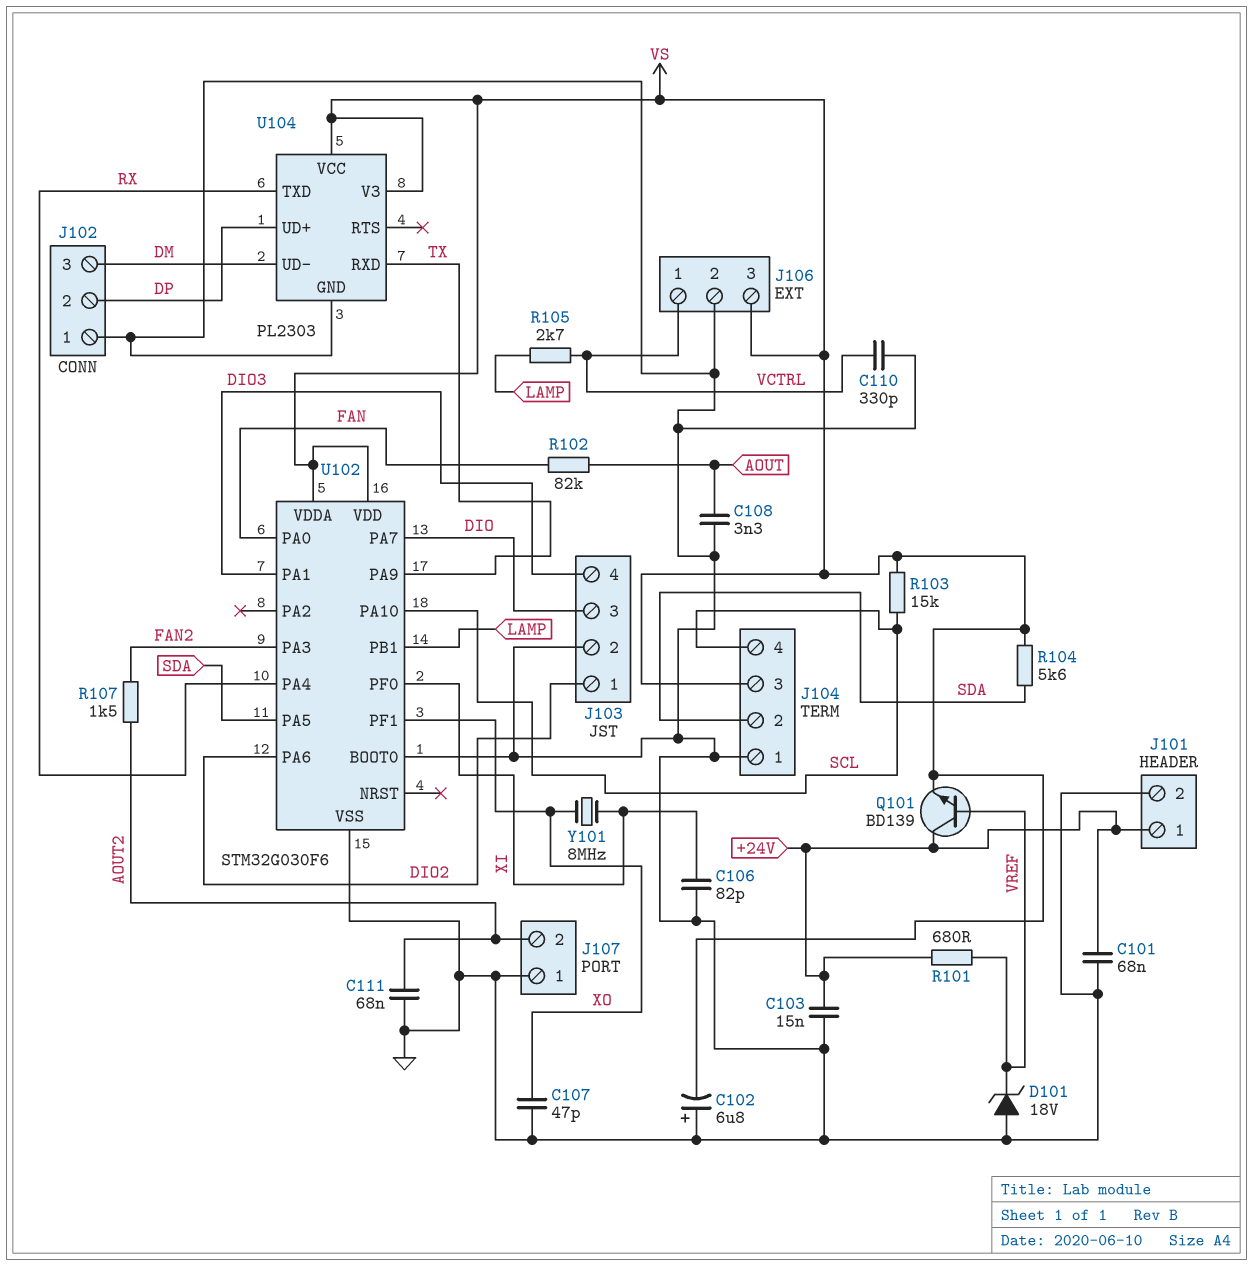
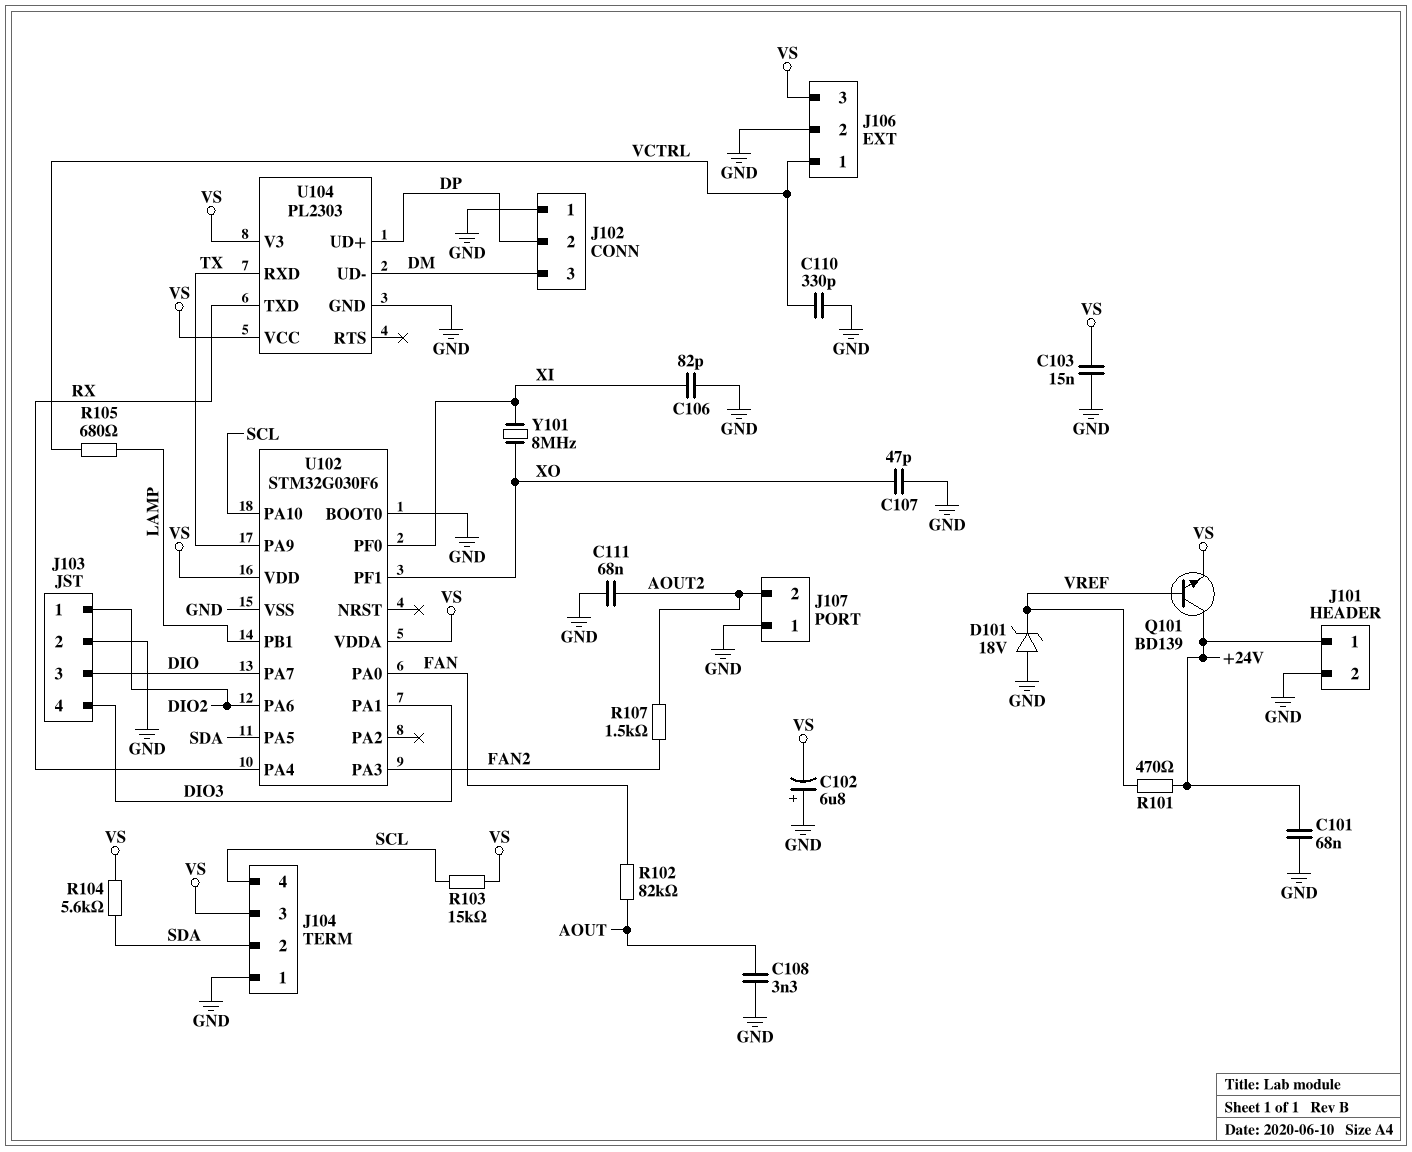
C103: 15nF (+24V, GND) -> 15nF (GND, VS)
R101: 680 (+24V, VREF) -> 470 (+24V, VREF)
R105: 2.7k (LAMP, VCTRL) -> 680 (LAMP, VCTRL)

